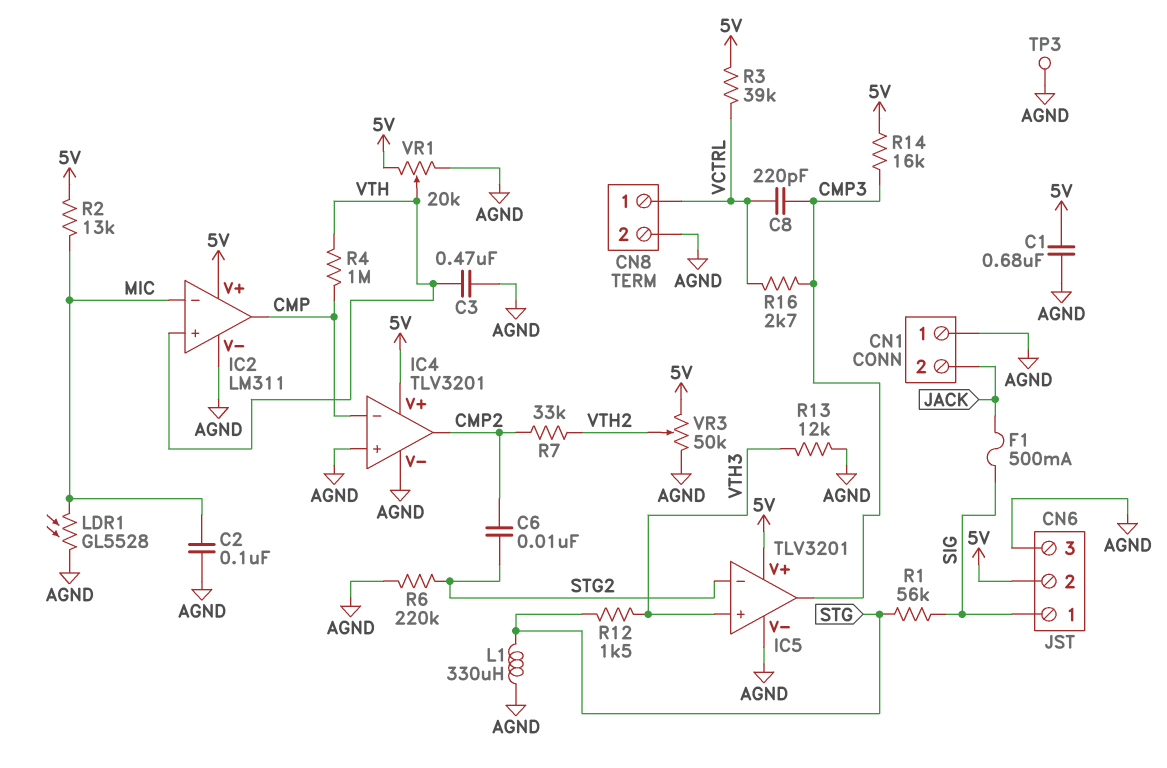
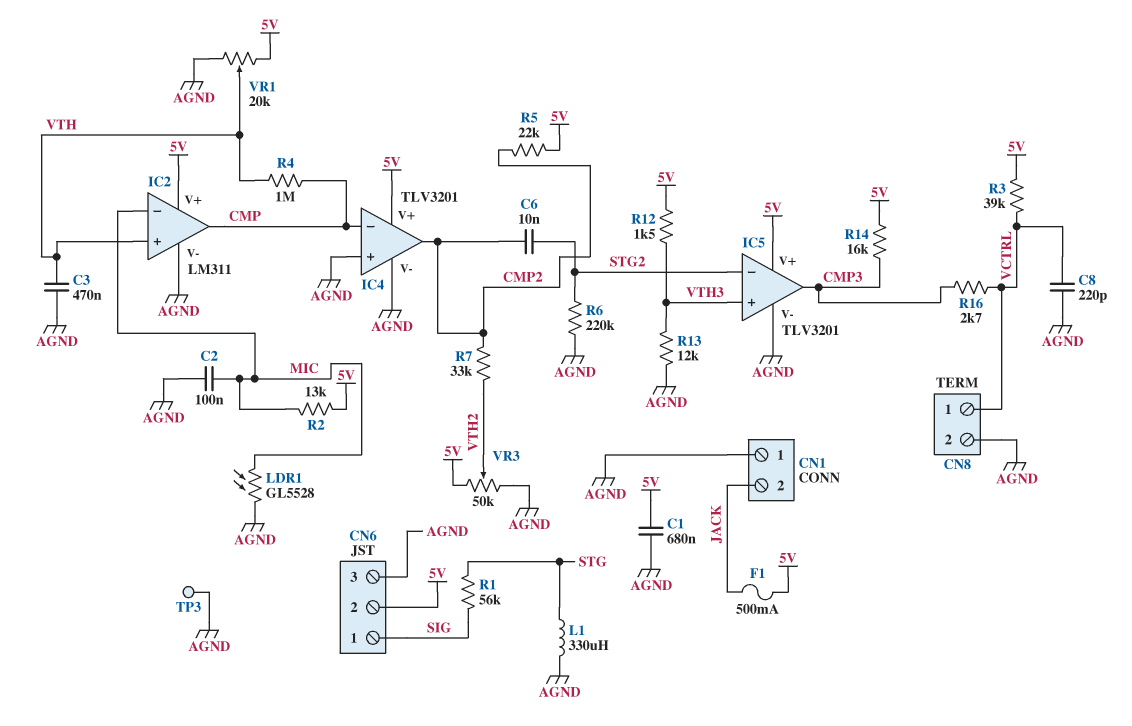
C8: 220pF (CMP3, VCTRL) -> 220pF (AGND, VCTRL)
F1: 500mA (JACK, SIG) -> 500mA (5V, JACK)
R5: none -> 22k (5V, CMP2)
R12: 1.5k (STG, VTH3) -> 1.5k (5V, VTH3)

